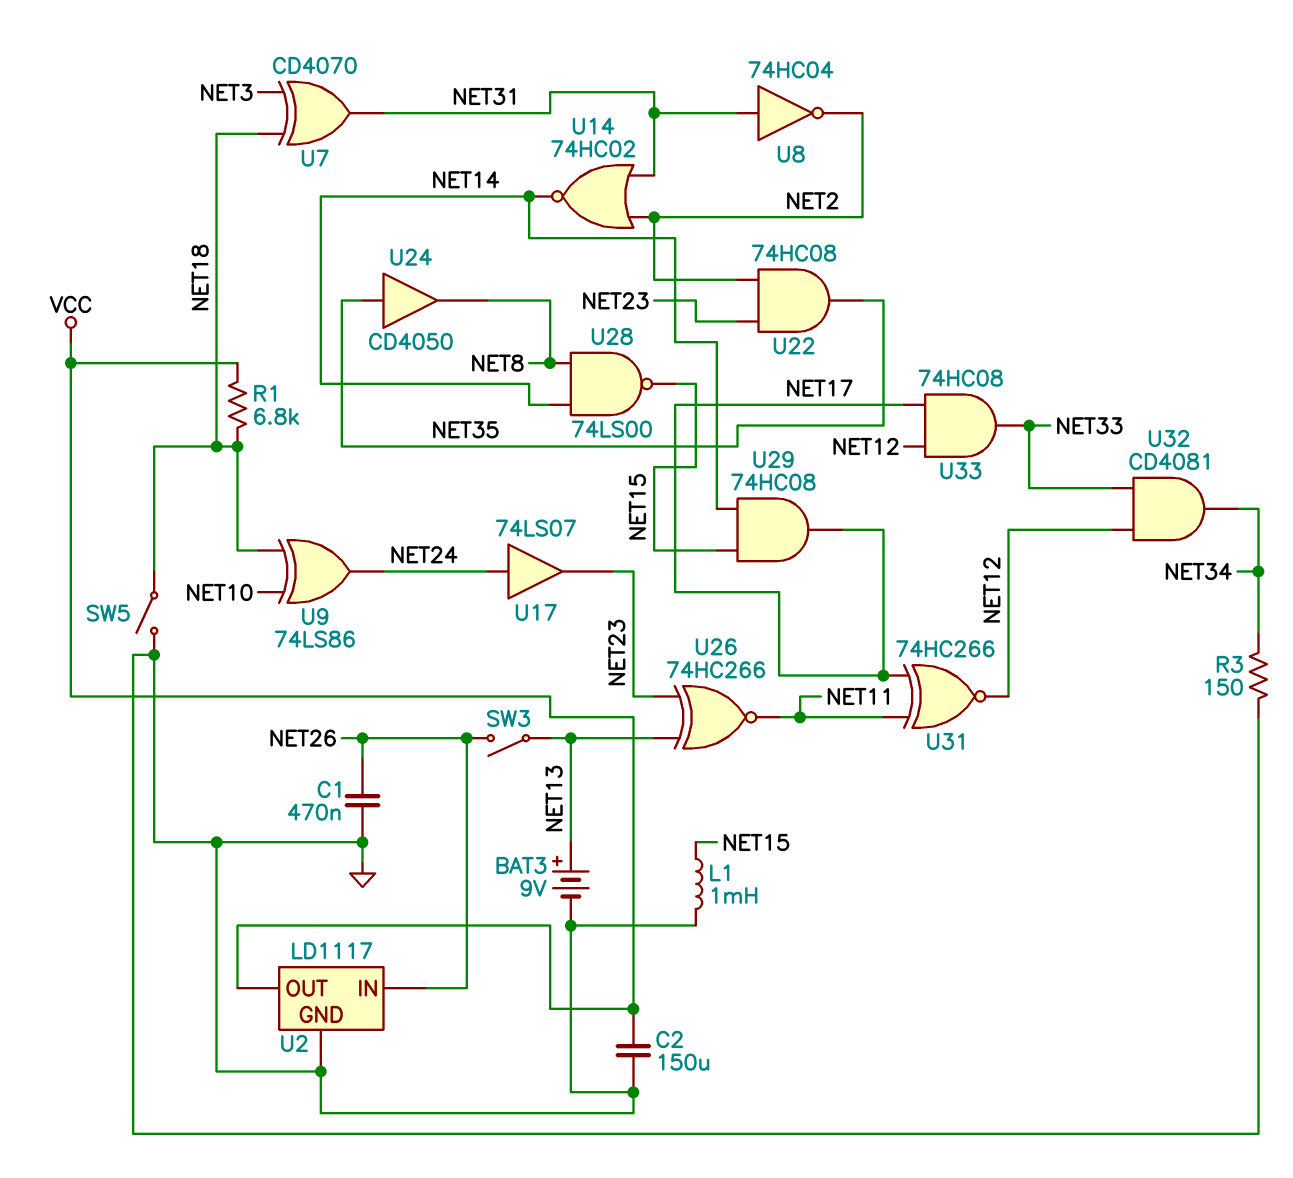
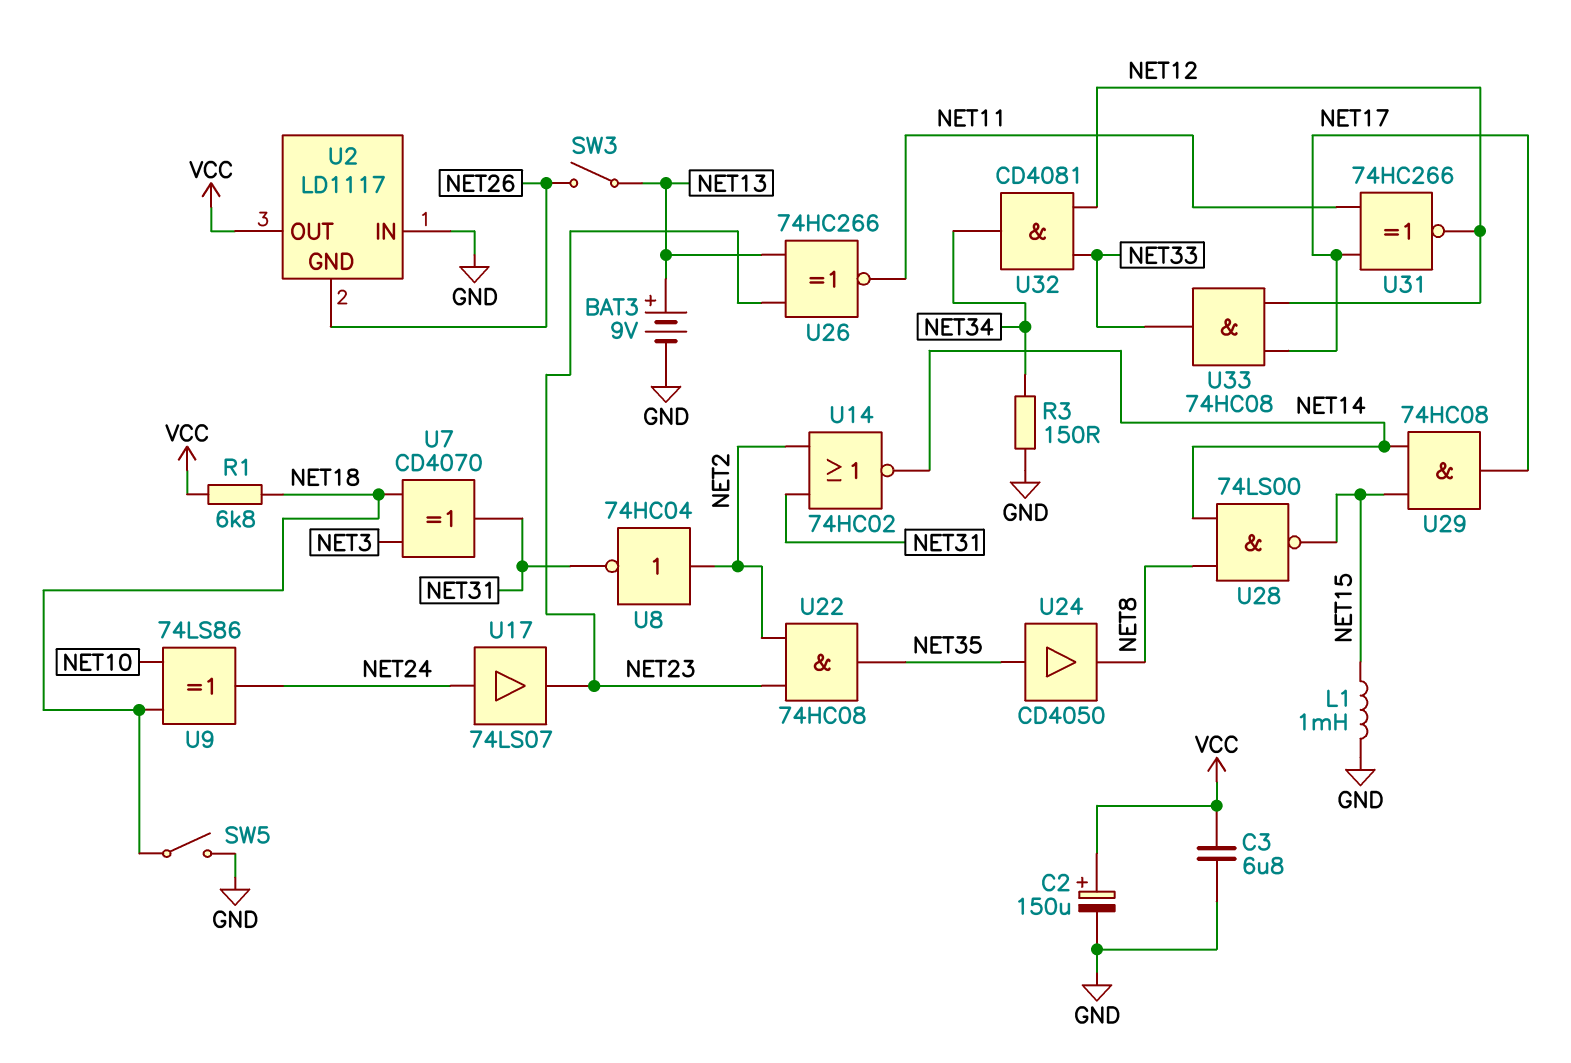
C1: 470nF (GND, NET26) -> none
C2: 150uF (GND, VCC) -> 150uF (plus VCC, minus GND)
C3: none -> 6.8uF (GND, VCC)
U2 pin GND: GND -> NET26
U2 pin IN: NET26 -> GND
U8: NOT 74HC04 (in NET31, out NET2) -> NOT 74HC04 (in NET2, out NET31)

